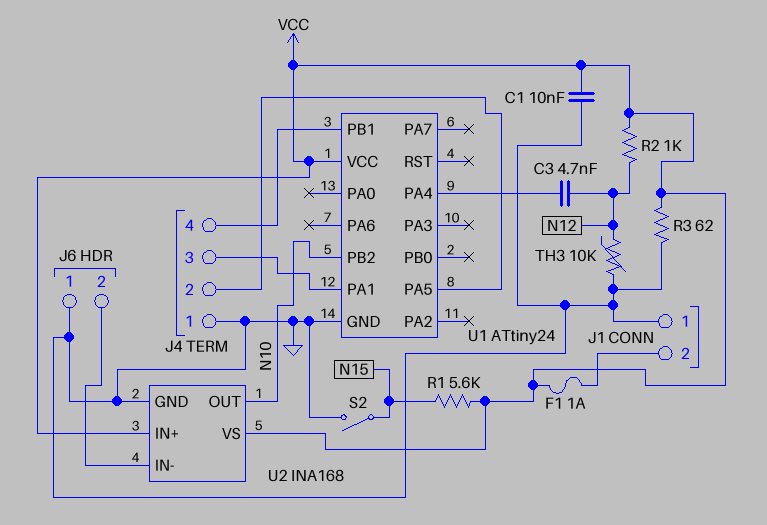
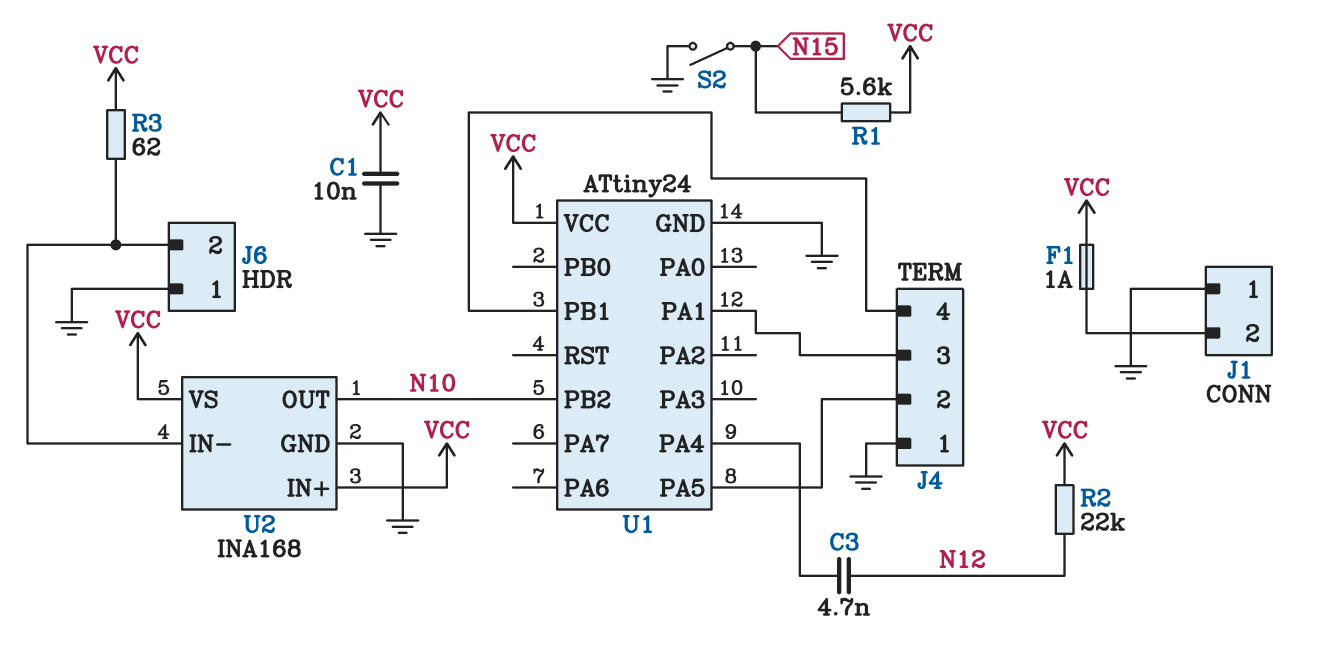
R2: 1k (N12, VCC) -> 22k (N12, VCC)
R3: 62 (GND, VCC) -> 62 (J6/2, VCC)
TH3: 10k (GND, N12) -> none

